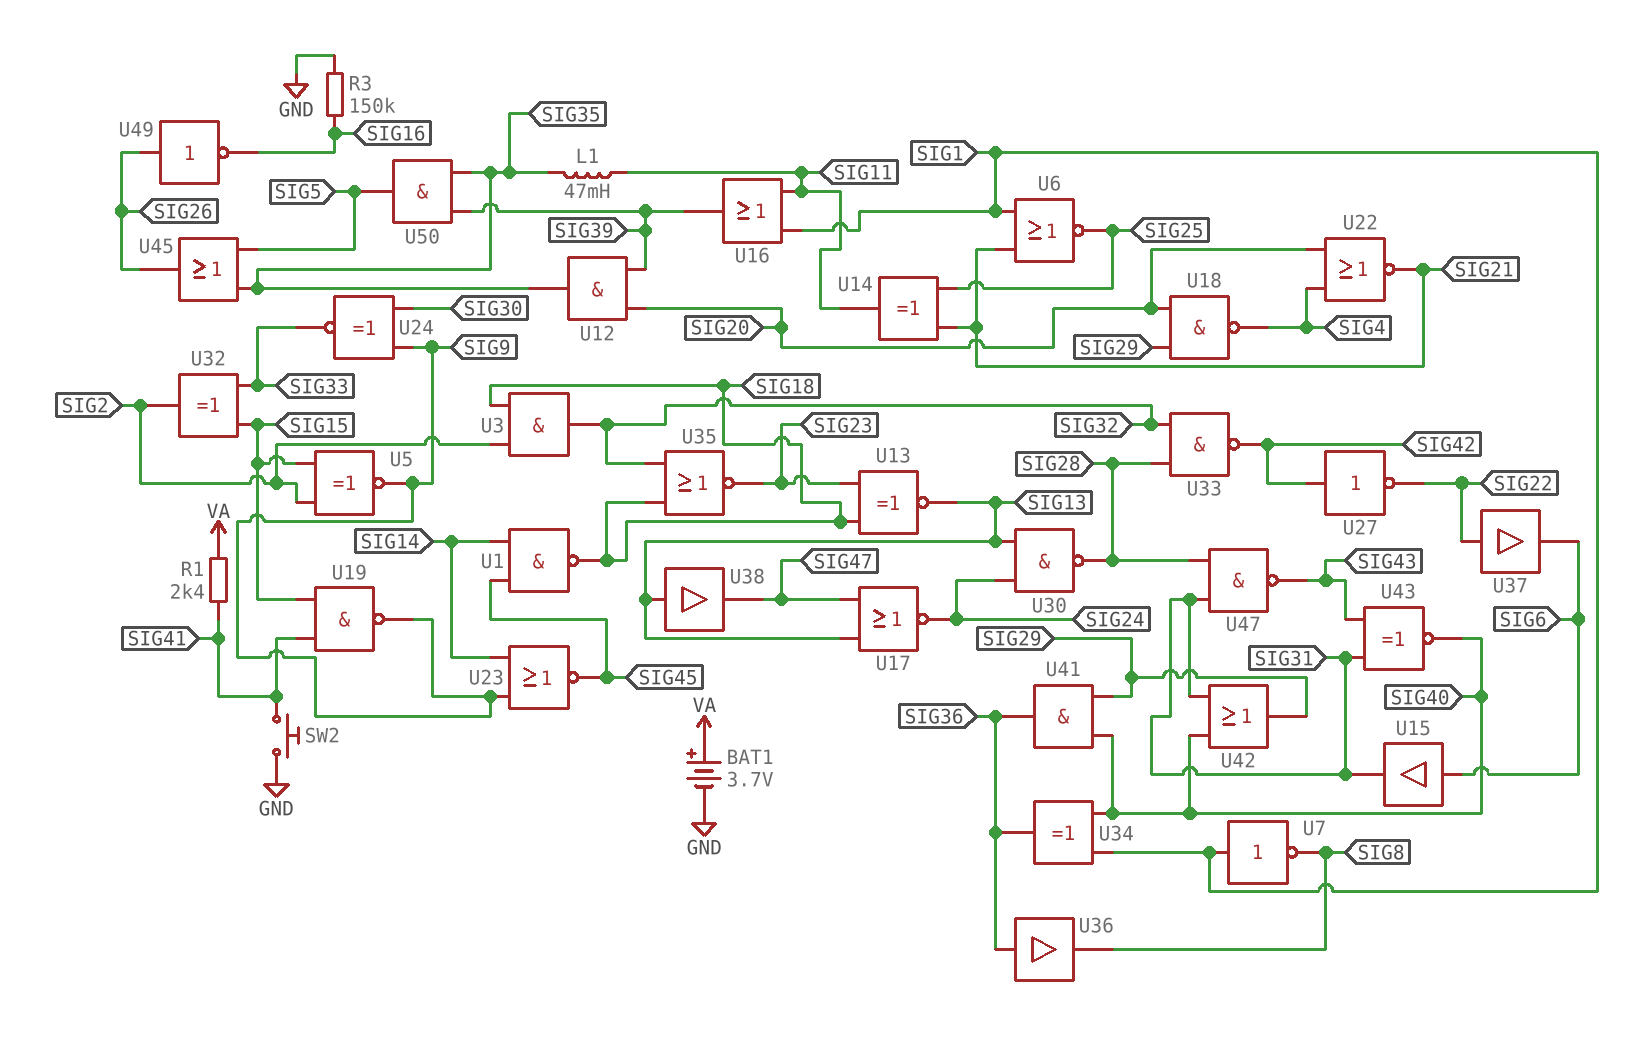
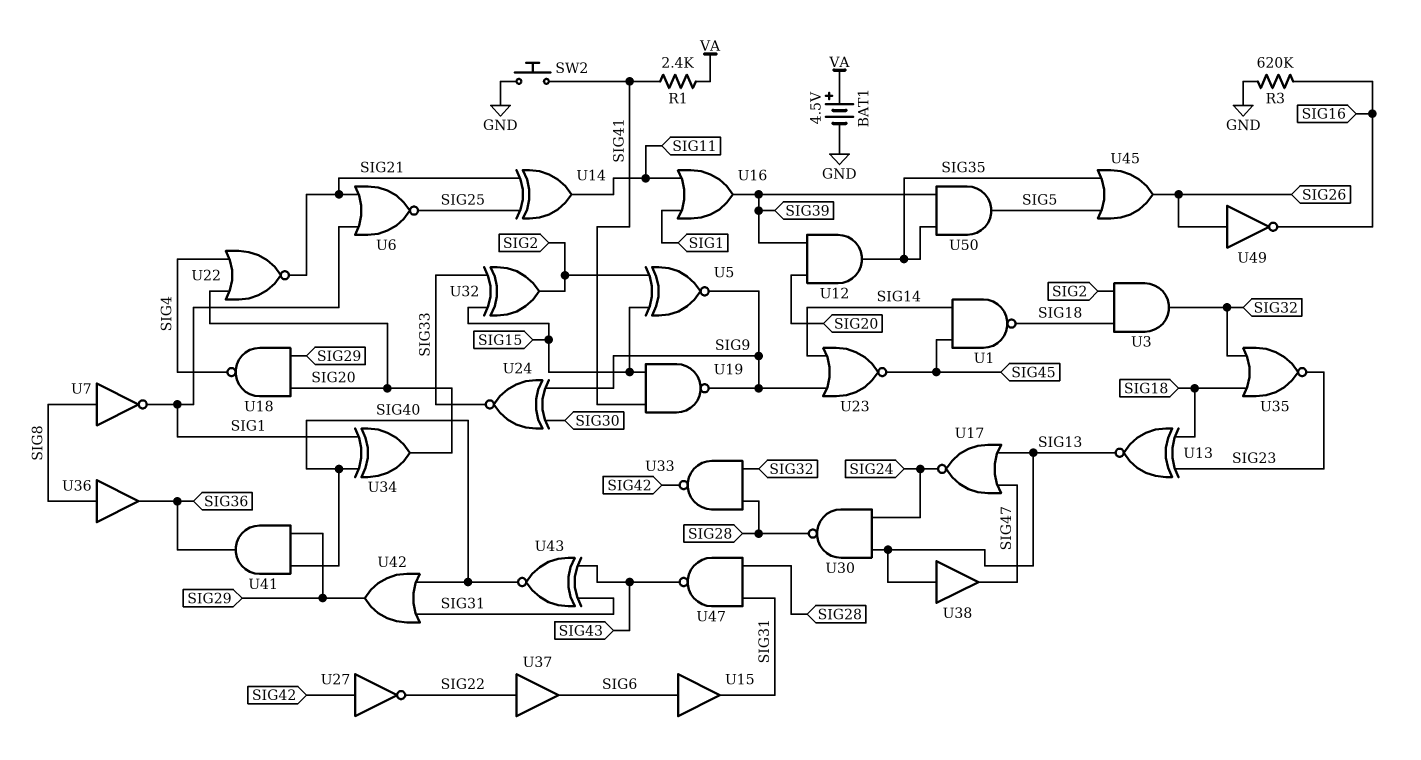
BAT1: 3.7V (plus VA, minus GND) -> 4.5V (plus VA, minus GND)
L1: 47mH (SIG11, SIG35) -> none
R3: 150k (GND, SIG16) -> 620k (GND, SIG16)
U7: NOT (in SIG1, out SIG8) -> NOT (in SIG8, out SIG1)
U34: XOR (in SIG1, in SIG40, out SIG36) -> XOR (in SIG1, in SIG40, out SIG20)
U36: buffer (in SIG36, out SIG8) -> buffer (in SIG8, out SIG36)

